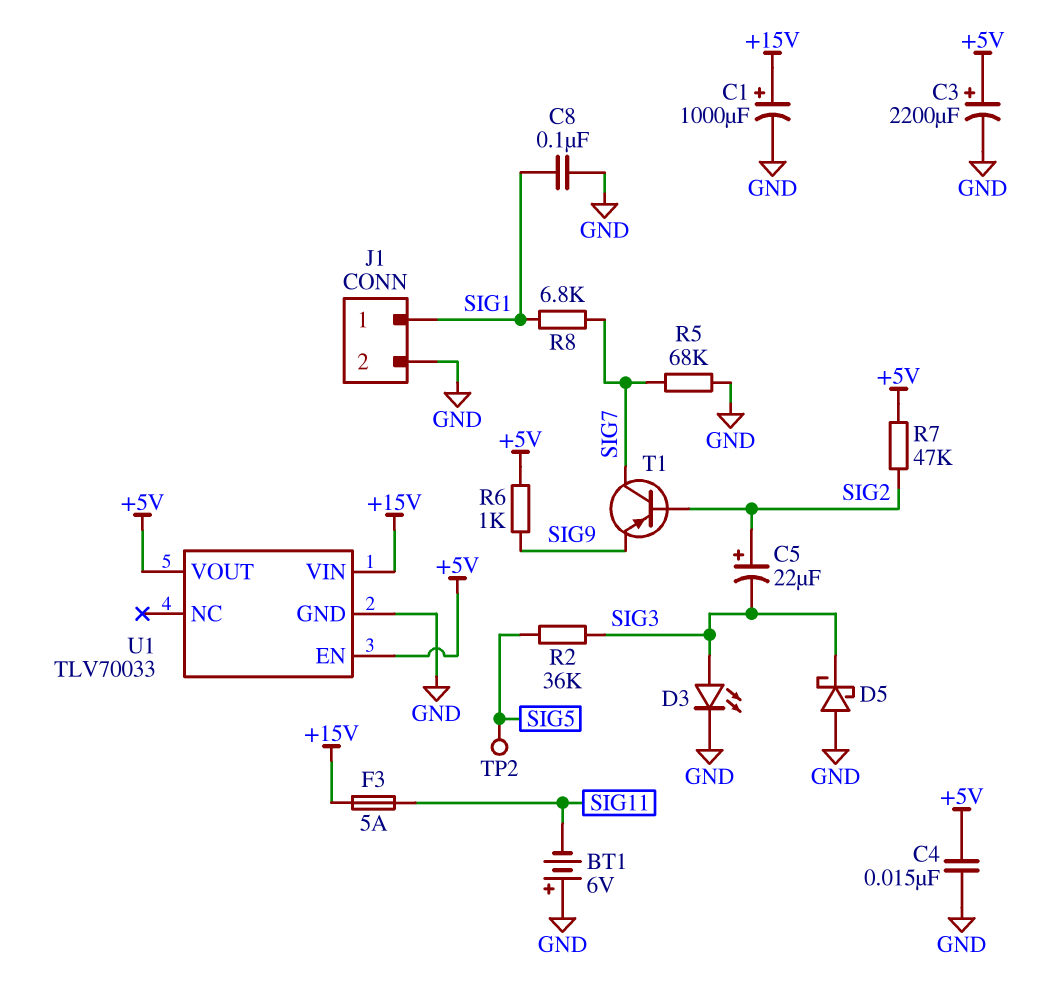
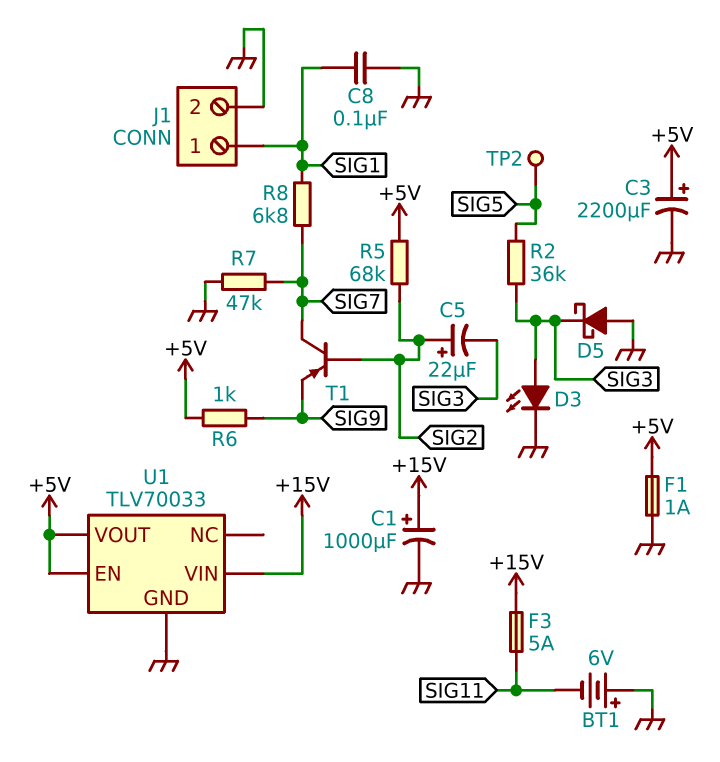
C4: 15nF (+5V, GND) -> none
F1: none -> 1A (+5V, GND)
R5: 68k (GND, SIG7) -> 68k (+5V, SIG2)
R7: 47k (+5V, SIG2) -> 47k (GND, SIG7)

